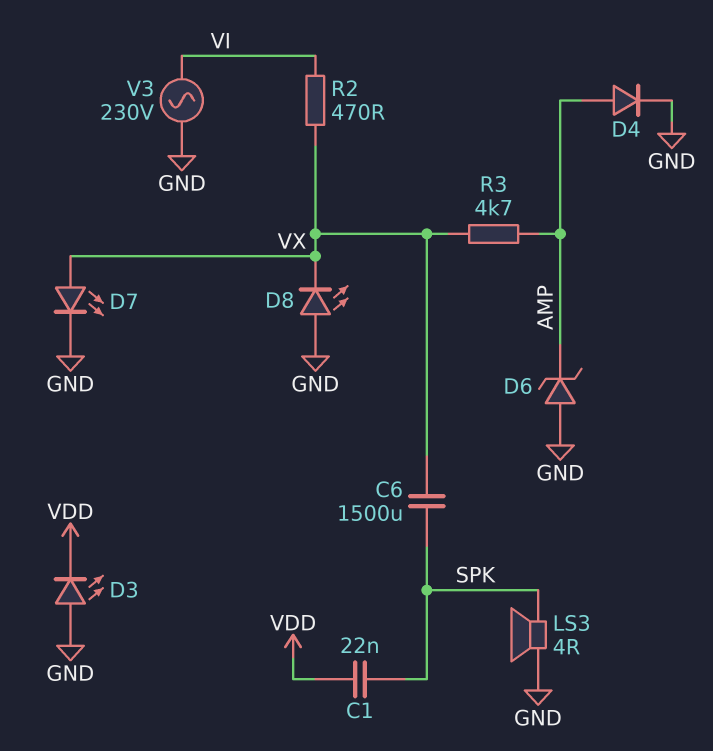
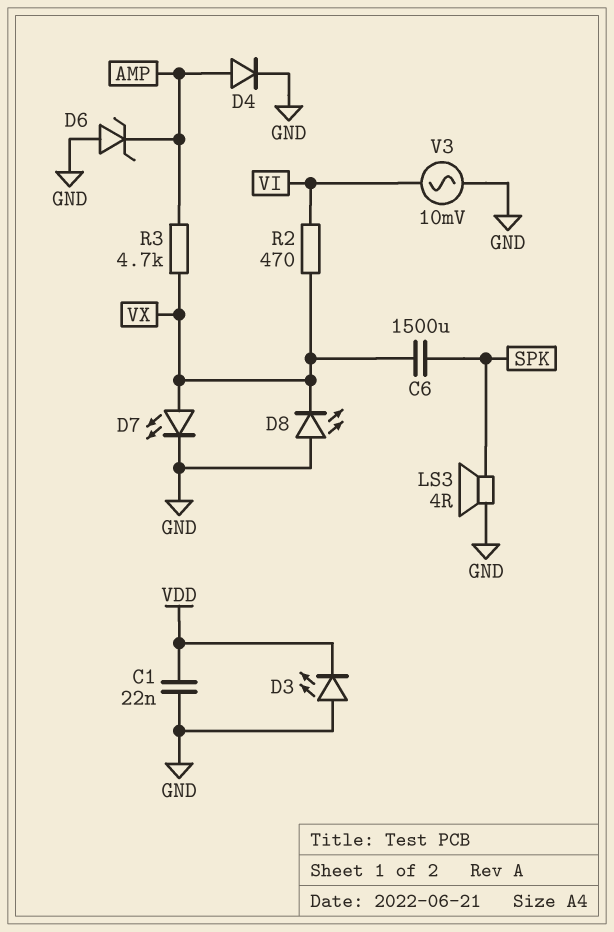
C1: 22nF (SPK, VDD) -> 22nF (GND, VDD)
V3: AC 230V (GND, VI) -> AC 10mV (GND, VI)

